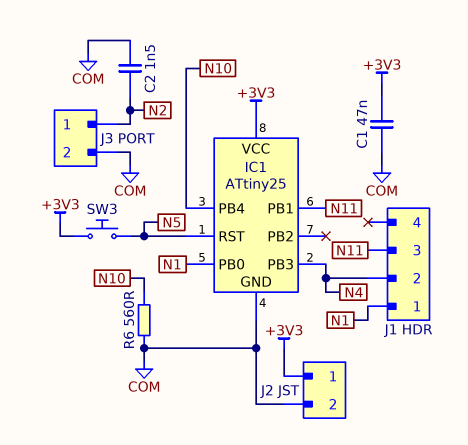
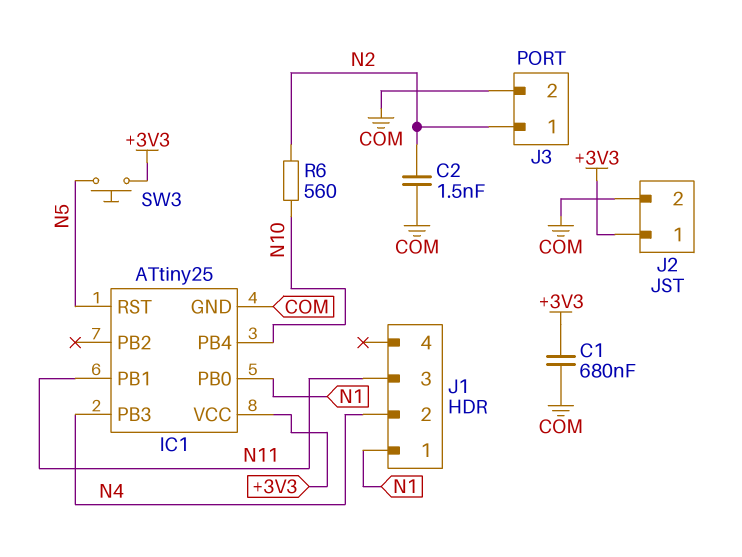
C1: 47nF (+3V3, COM) -> 680nF (+3V3, COM)
R6: 560 (COM, N10) -> 560 (N2, N10)

